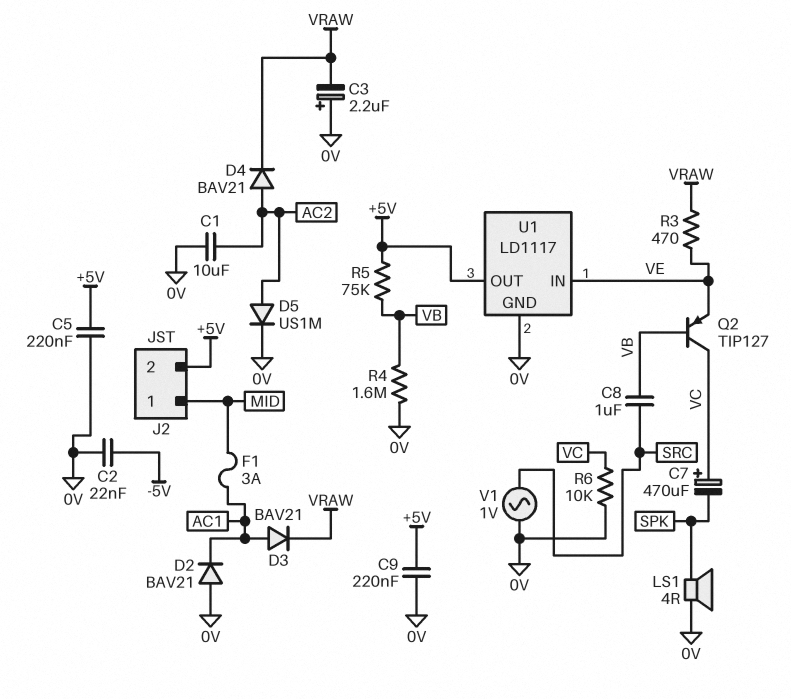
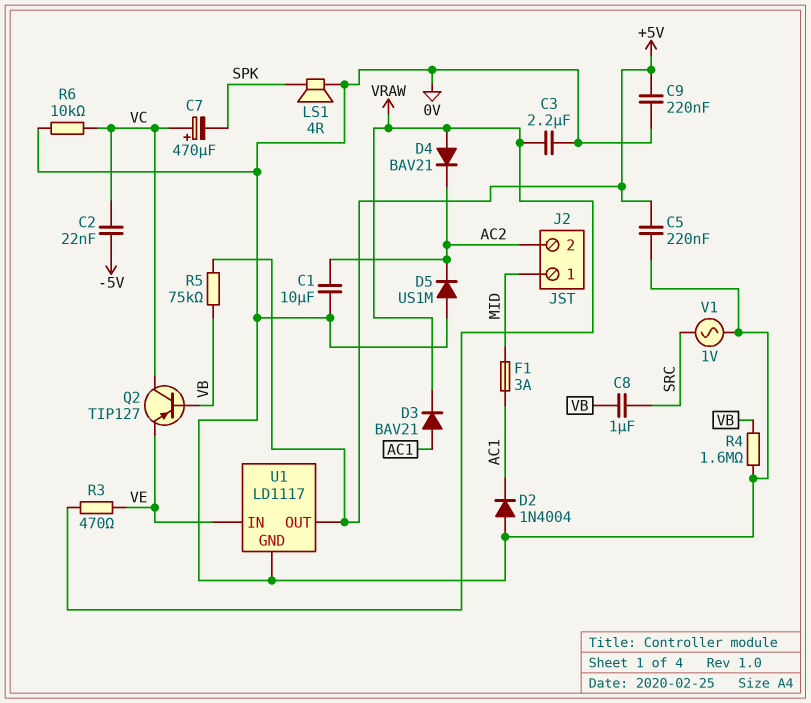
C2: 22nF (-5V, 0V) -> 22nF (-5V, VC)
C3: 2.2uF (plus 0V, minus VRAW) -> 2.2uF (0V, VRAW)
D2: diode BAV21 (A 0V, K AC1) -> diode 1N4004 (A 0V, K AC1)
D4: diode BAV21 (A AC2, K VRAW) -> diode BAV21 (A VRAW, K AC2)
D5: diode US1M (A AC2, K 0V) -> diode US1M (A 0V, K AC2)
J2 pin 2: +5V -> AC2

